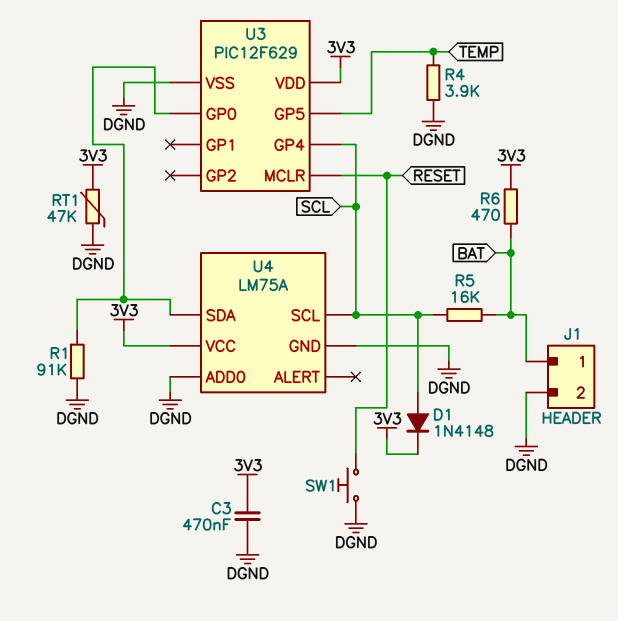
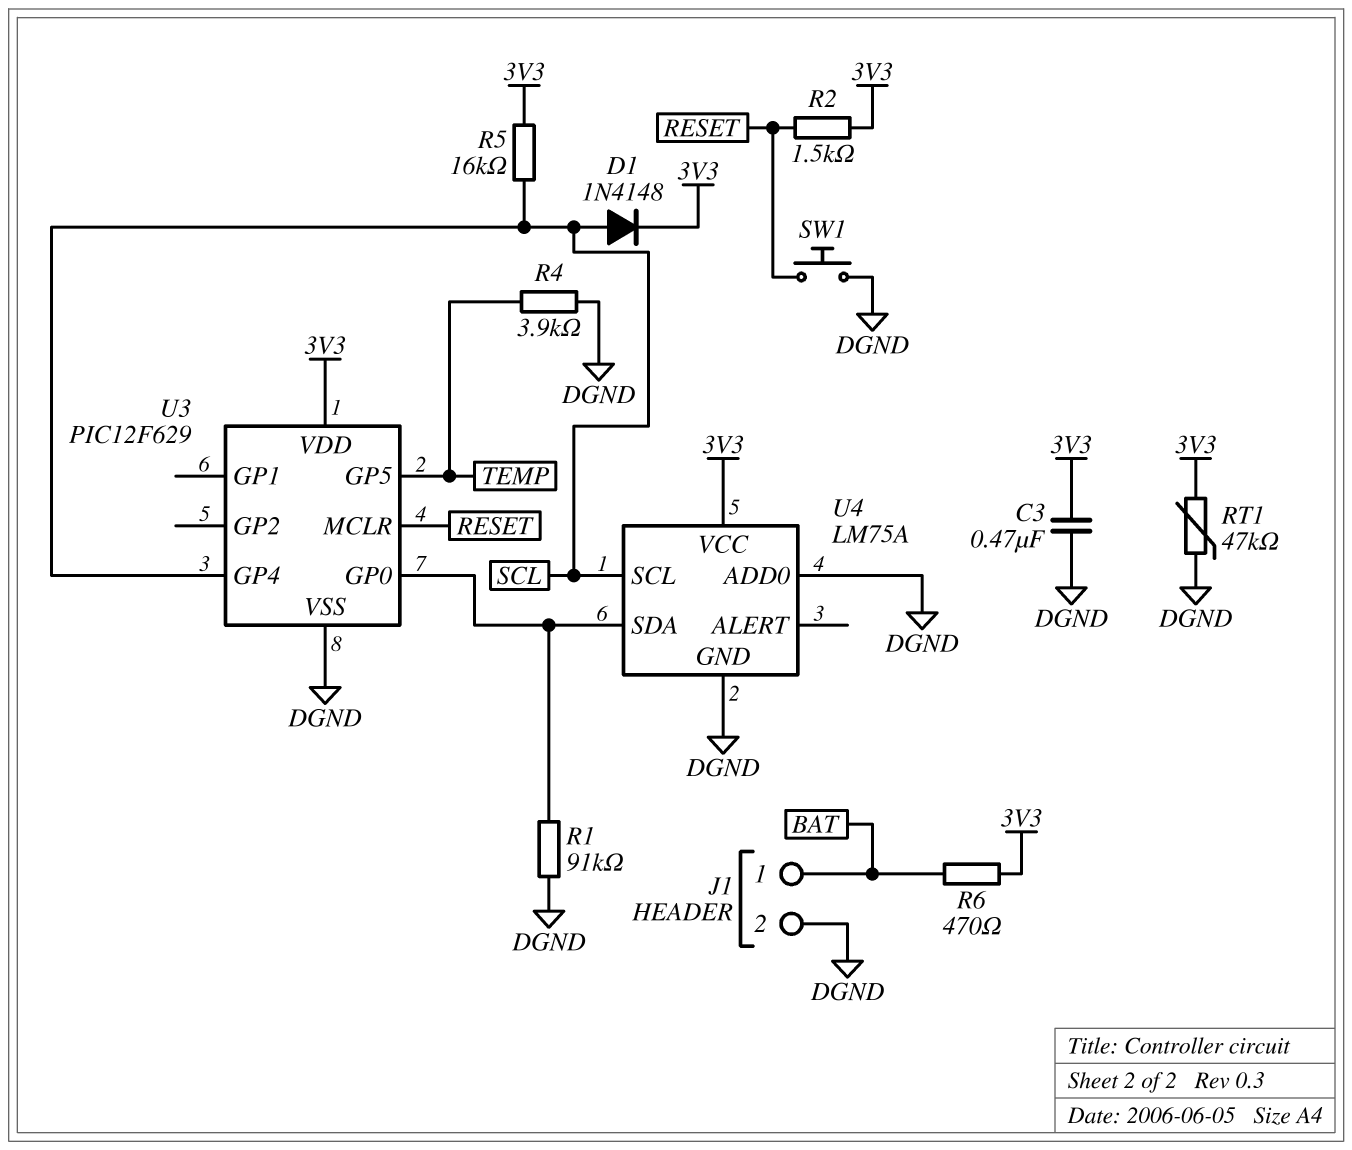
R2: none -> 1.5k (3V3, RESET)
R5: 16k (BAT, SCL) -> 16k (3V3, SCL)

